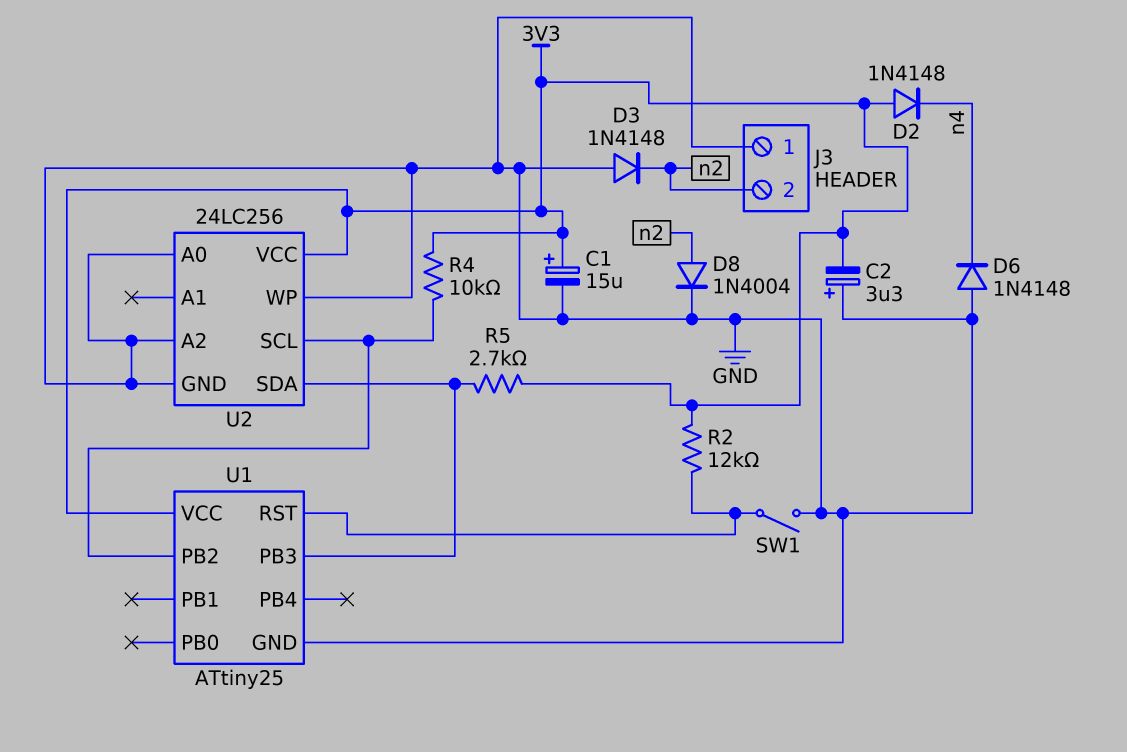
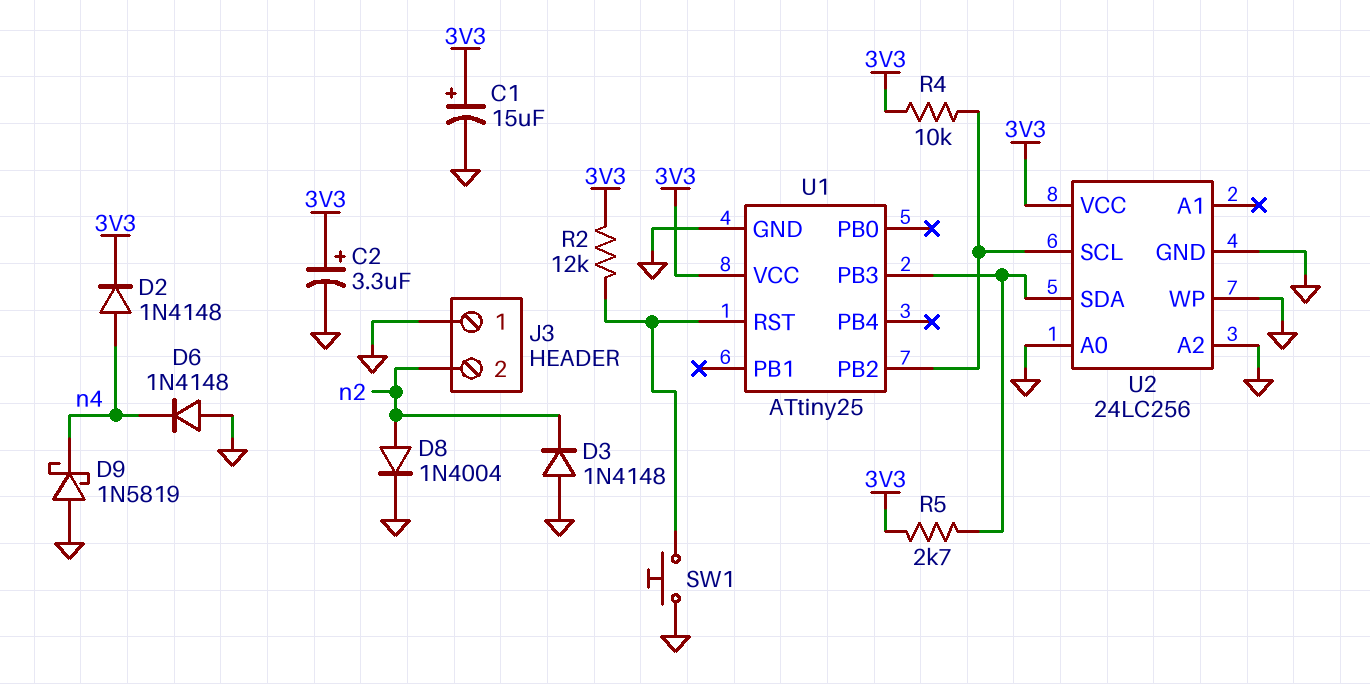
C2: 3.3uF (plus GND, minus 3V3) -> 3.3uF (plus 3V3, minus GND)
D2: diode 1N4148 (A 3V3, K n4) -> diode 1N4148 (A n4, K 3V3)
D9: none -> schottky 1N5819 (A GND, K n4)
SW1: switch (GND, U1/RST) -> button (GND, U1/RST)

